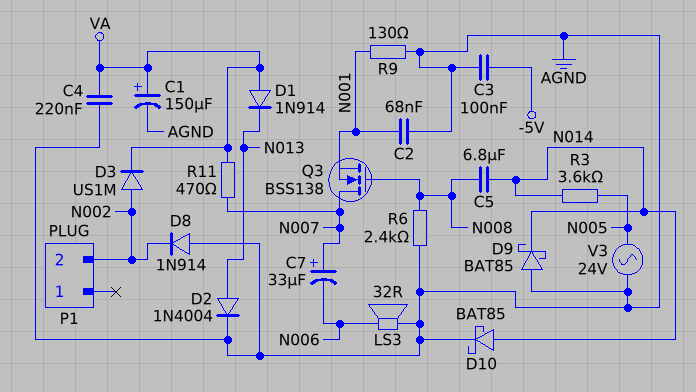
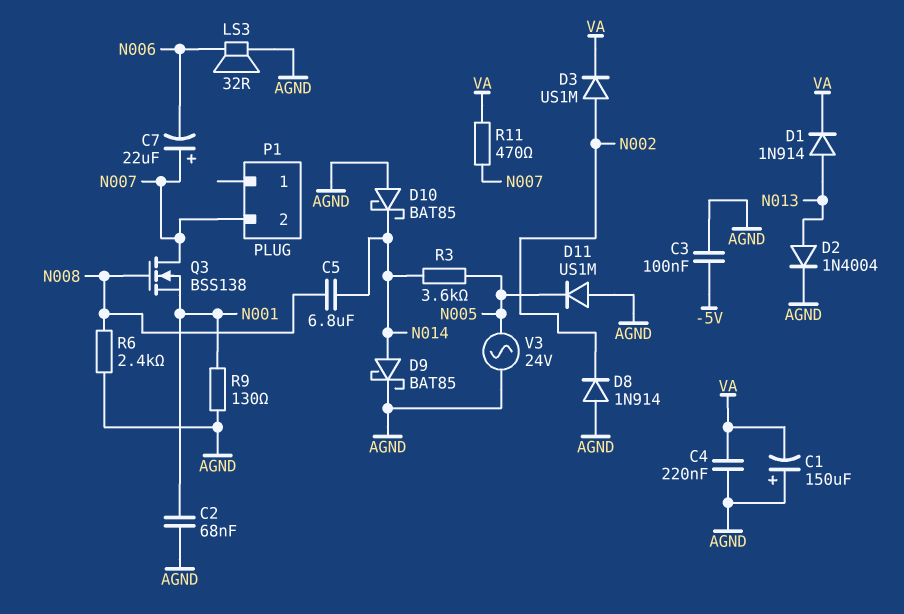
C1: 150uF (plus VA, minus AGND) -> 150uF (plus AGND, minus VA)
C7: 33uF (plus N007, minus N006) -> 22uF (plus N007, minus N006)
D1: diode 1N914 (A VA, K N013) -> diode 1N914 (A N013, K VA)
D9: schottky BAT85 (A AGND, K N014) -> schottky BAT85 (A N014, K AGND)
D10: schottky BAT85 (A N014, K AGND) -> schottky BAT85 (A AGND, K N014)
D11: none -> diode US1M (A AGND, K N005)
P1 pin 2: N002 -> N007

